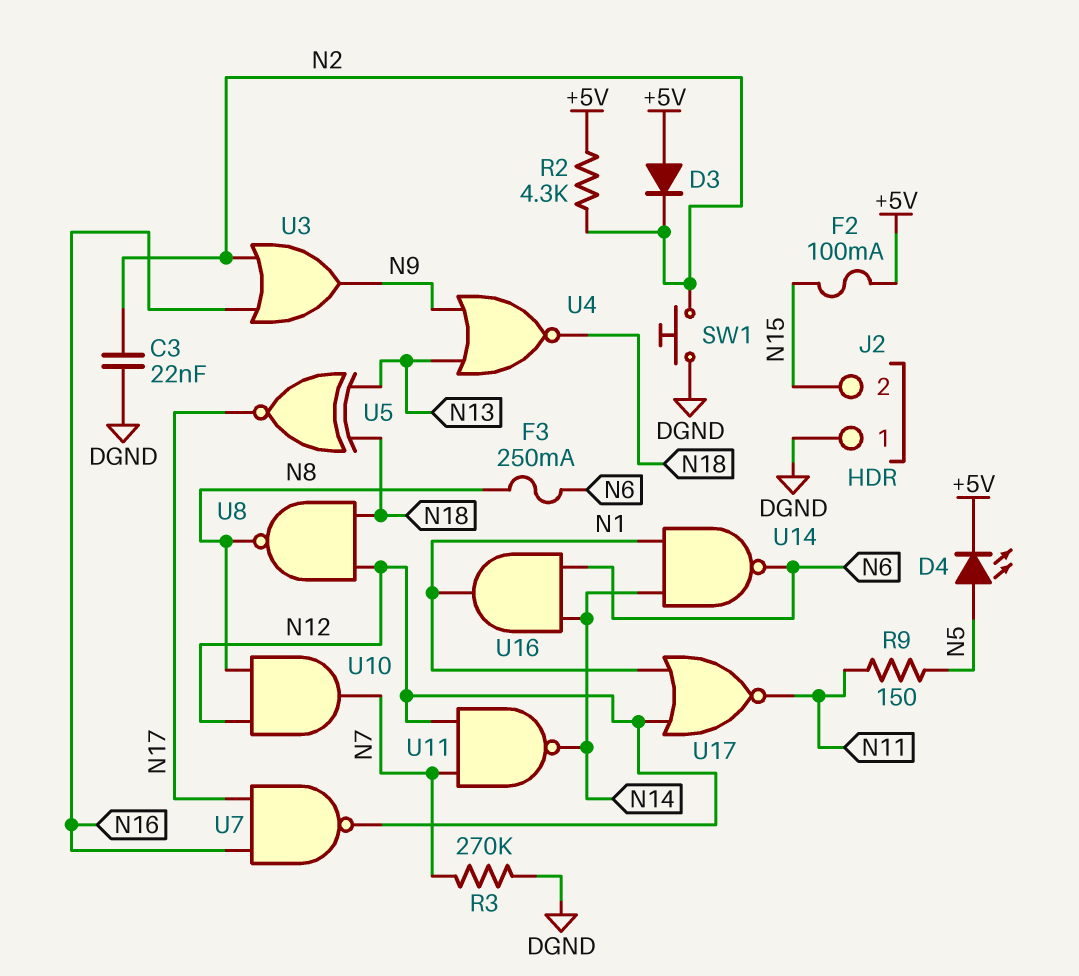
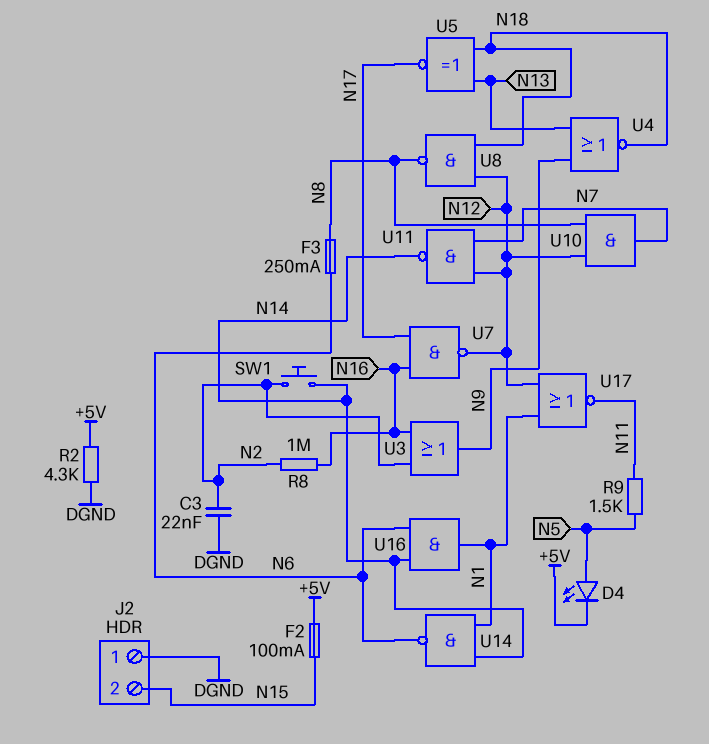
D3: diode (A +5V, K N2) -> none
R2: 4.3k (+5V, N2) -> 4.3k (+5V, DGND)
R3: 270k (DGND, N7) -> none
R8: none -> 1M (N2, N16)
R9: 150 (N5, N11) -> 1.5k (N5, N11)
SW1: button (DGND, N2) -> button (N2, N14)

